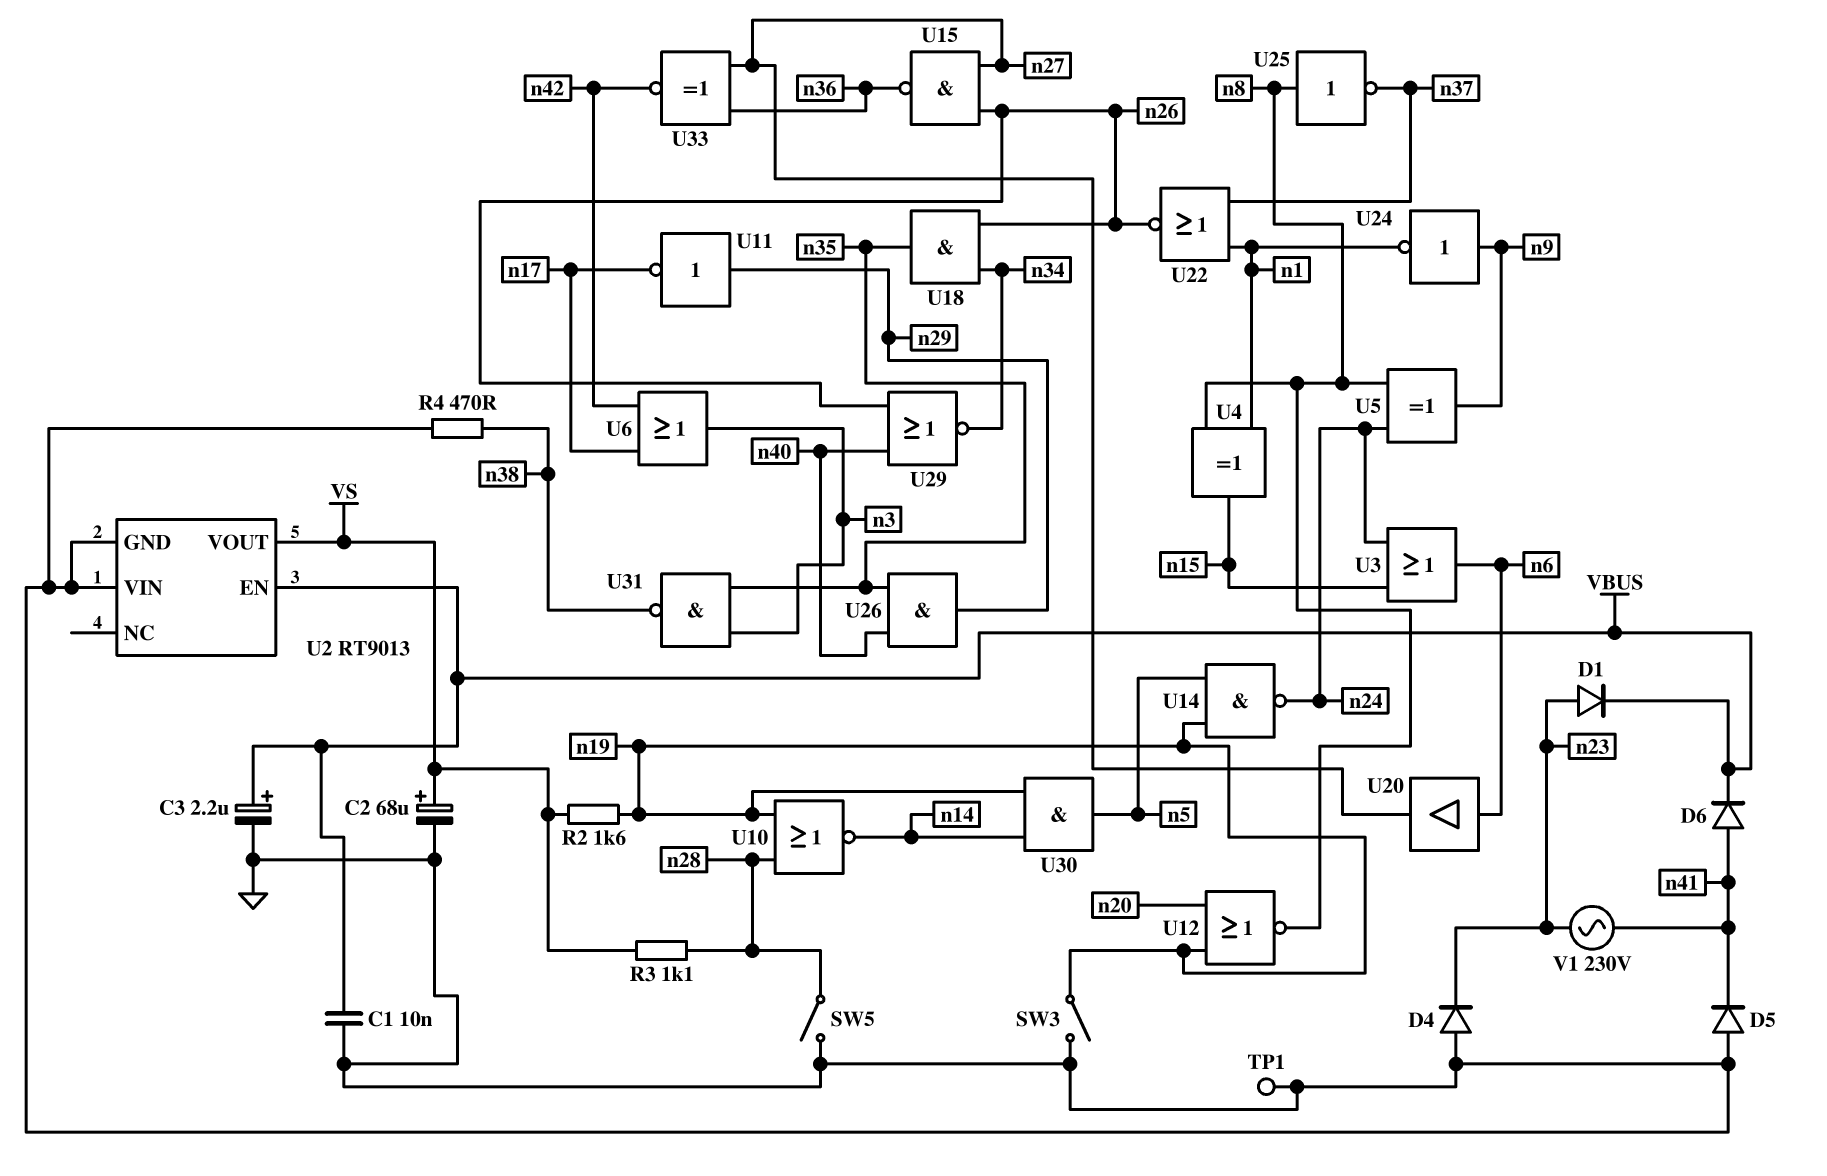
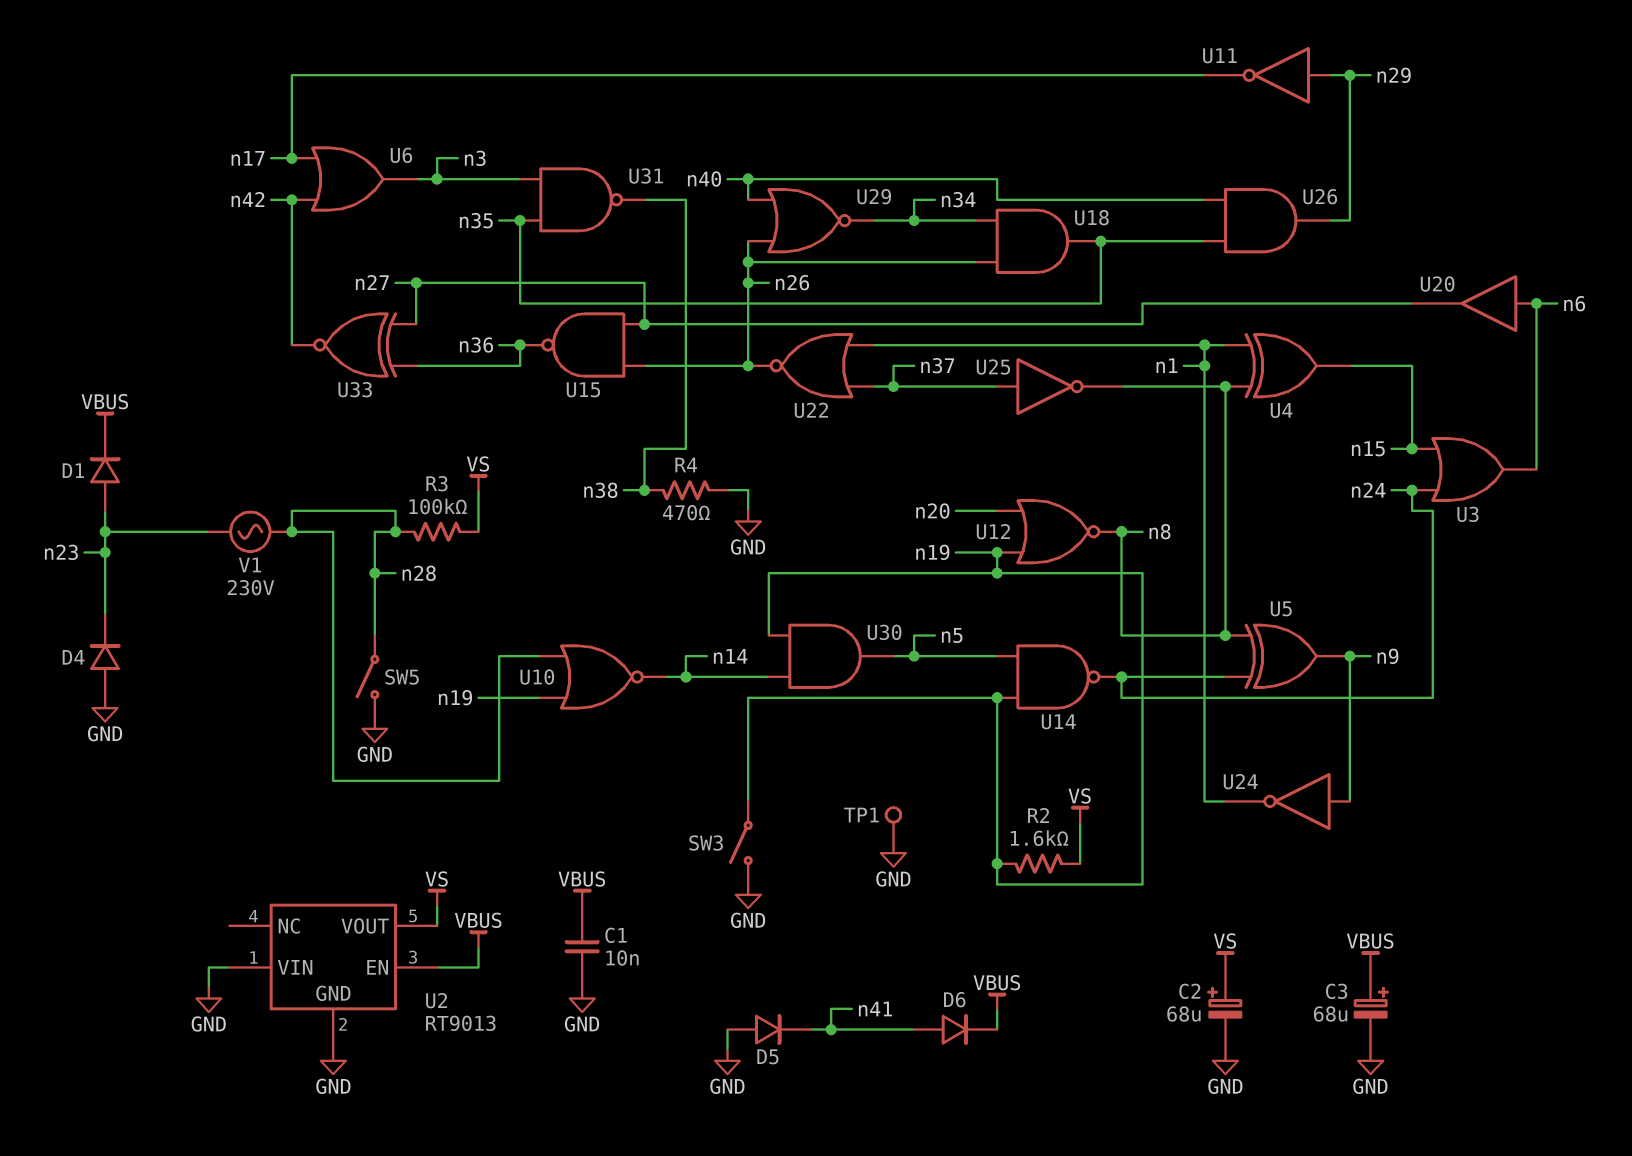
C3: 2.2uF (plus VBUS, minus GND) -> 68uF (plus VBUS, minus GND)
R3: 1.1k (VS, n28) -> 100k (VS, n28)
U25: NOT (in n8, out n37) -> NOT (in n37, out n8)
V1: AC 230V (n23, n41) -> AC 230V (n23, n28)

